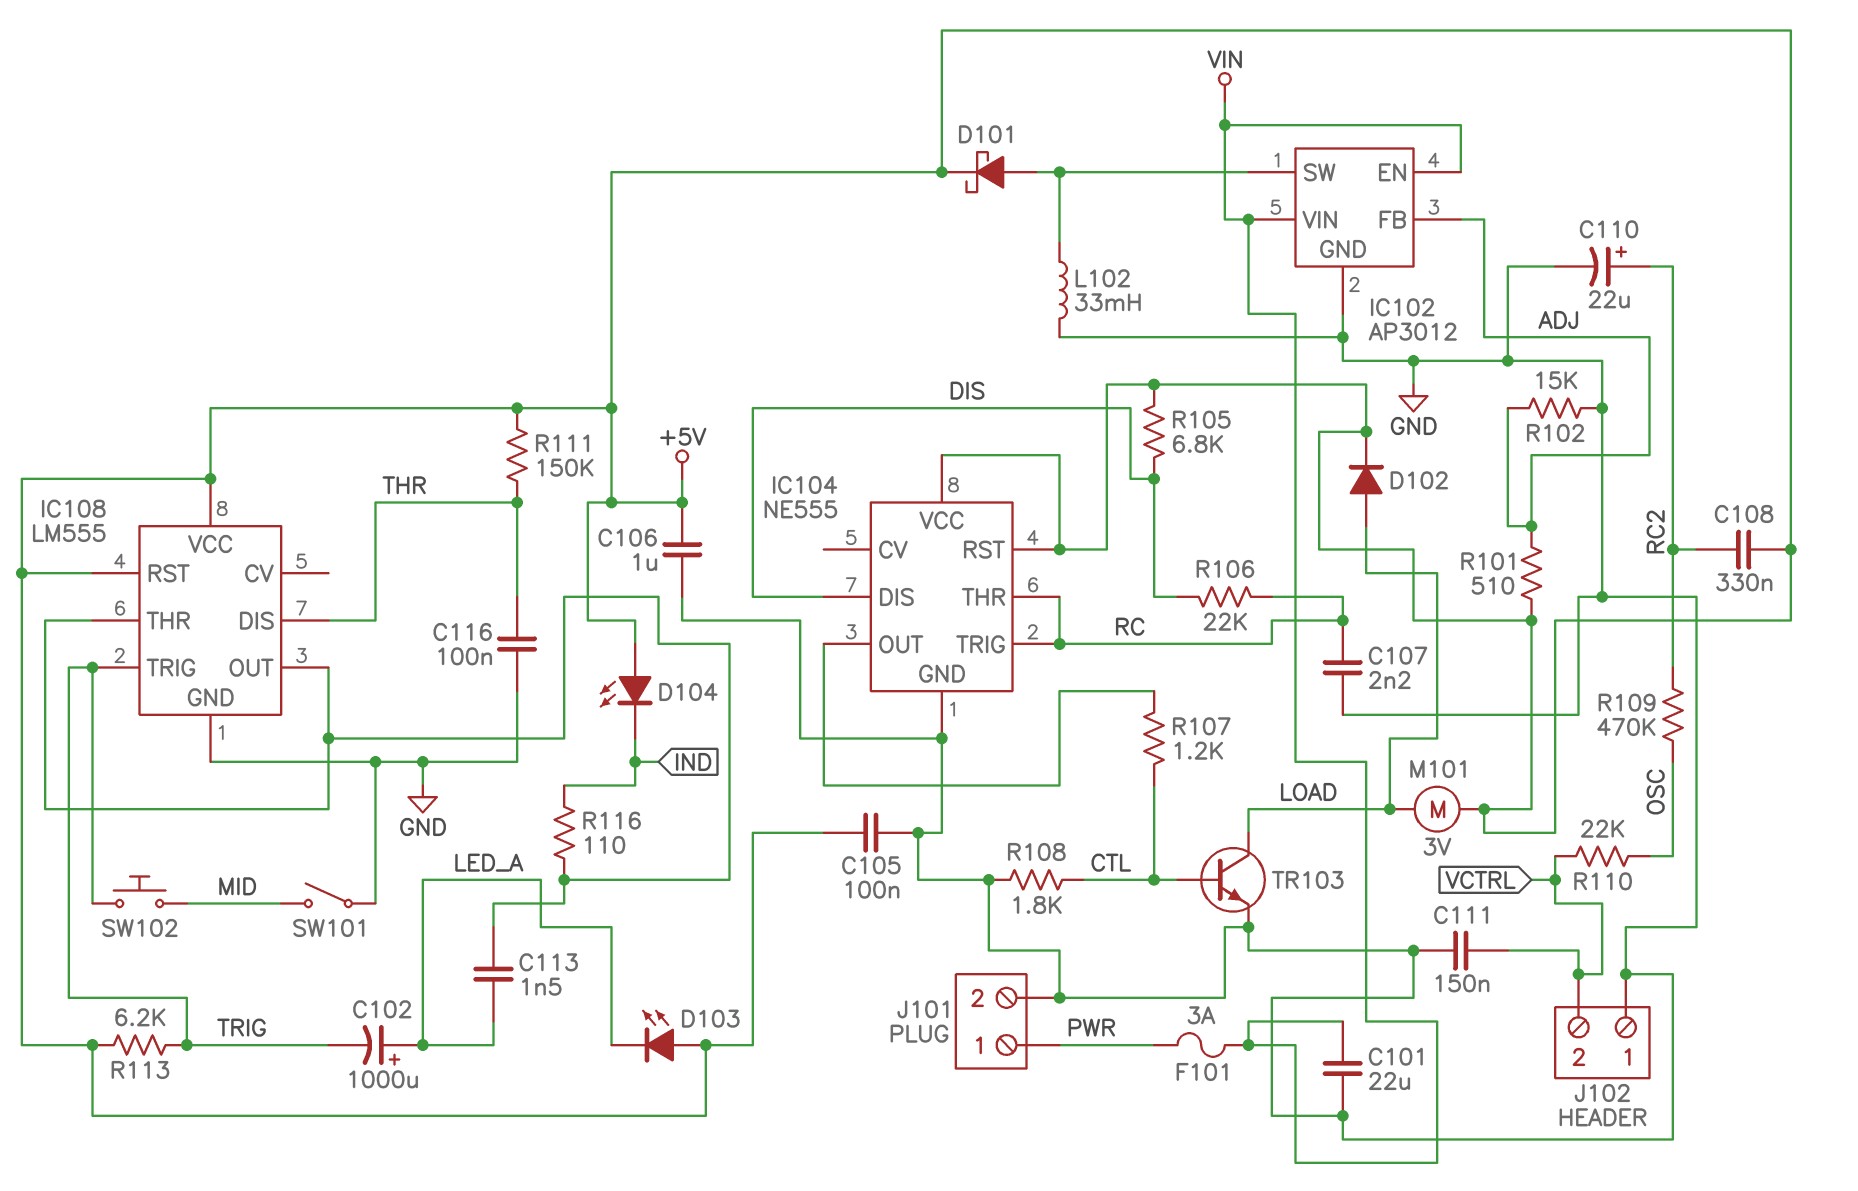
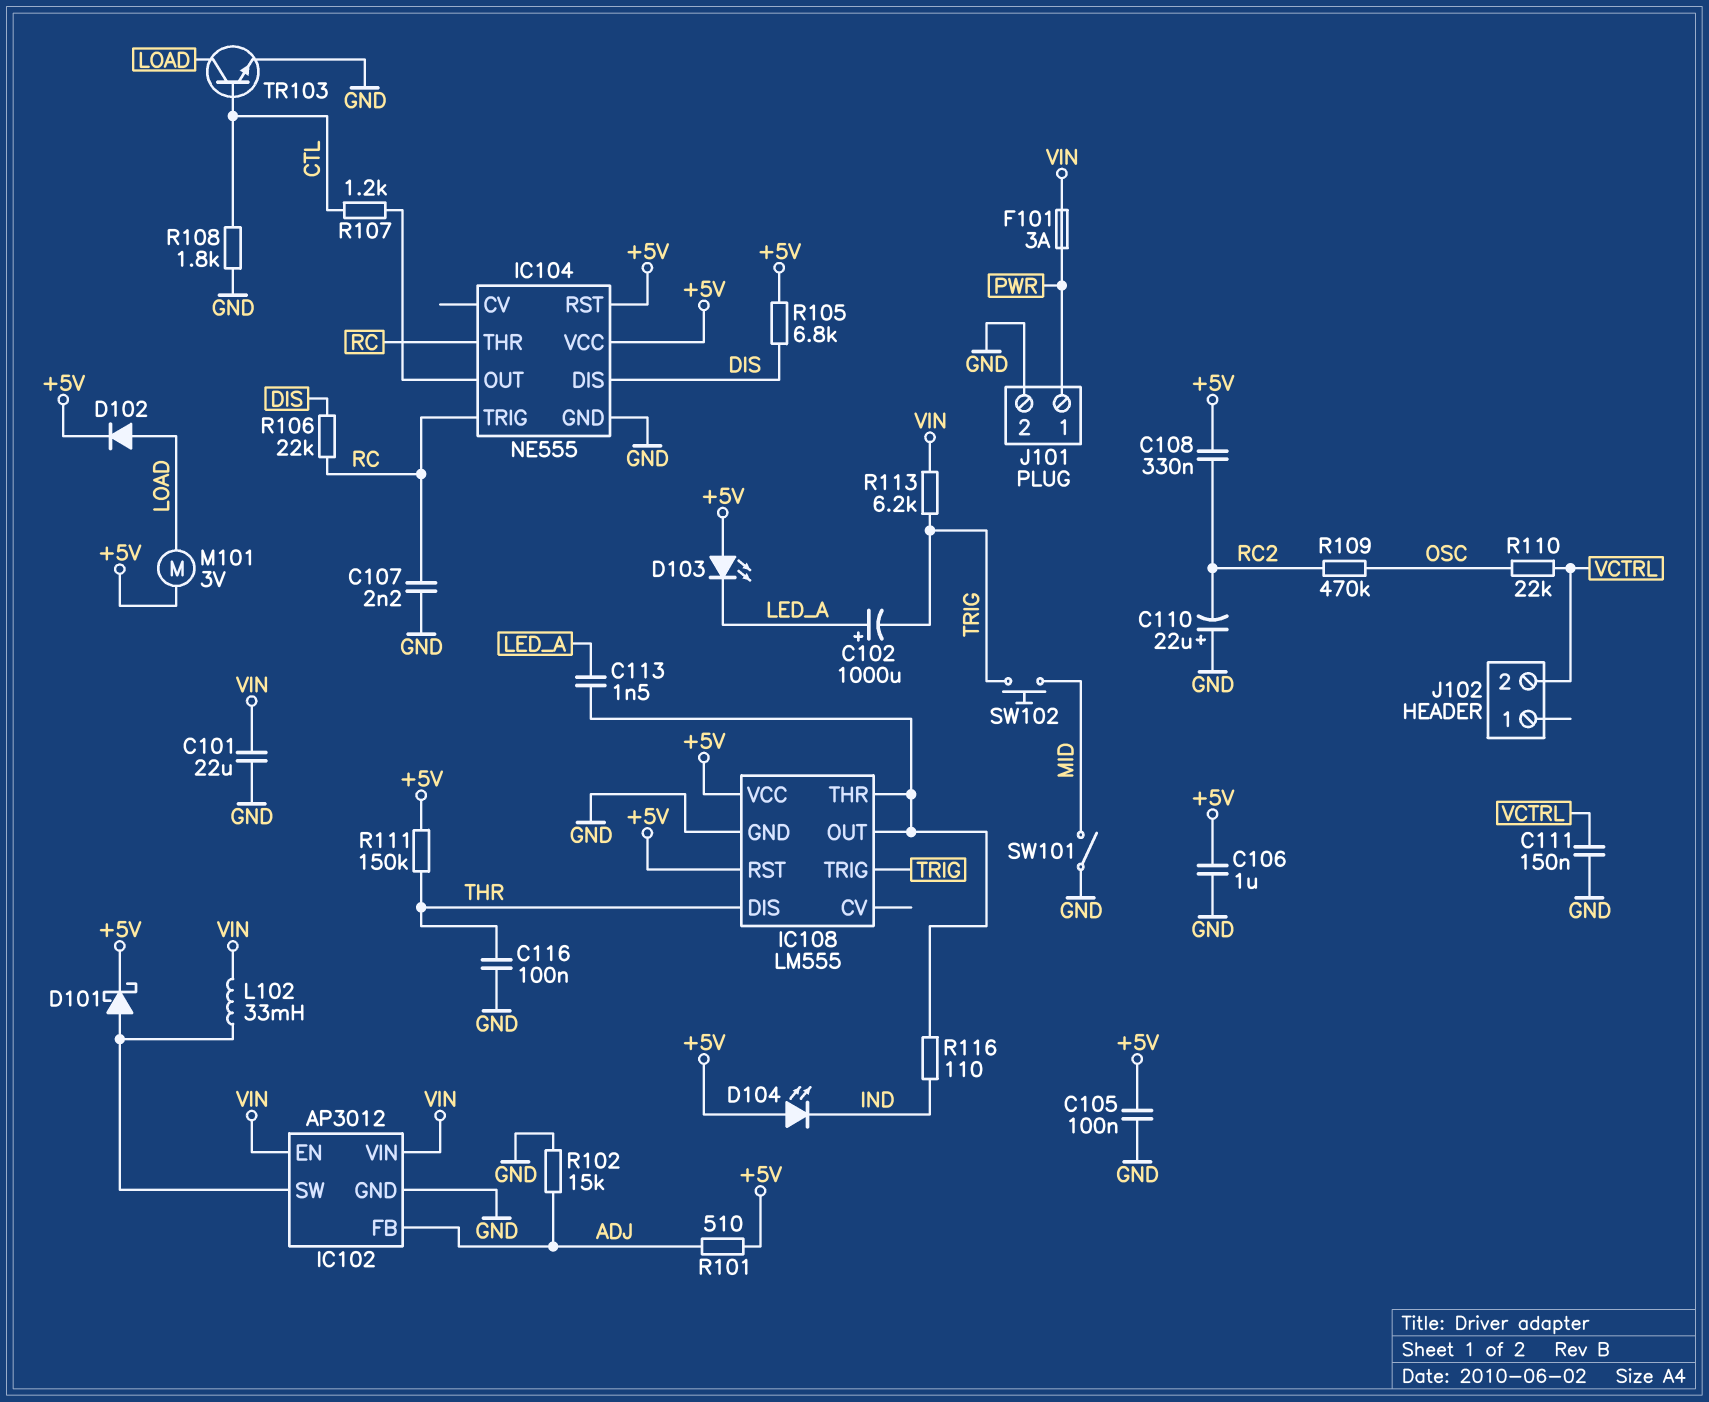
C110: 22uF (plus RC2, minus GND) -> 22uF (plus GND, minus RC2)
J102 pin 1: GND -> none
L102: 33mH (GND, IC102/SW) -> 33mH (IC102/SW, VIN)
R113: 6.2k (+5V, TRIG) -> 6.2k (TRIG, VIN)

